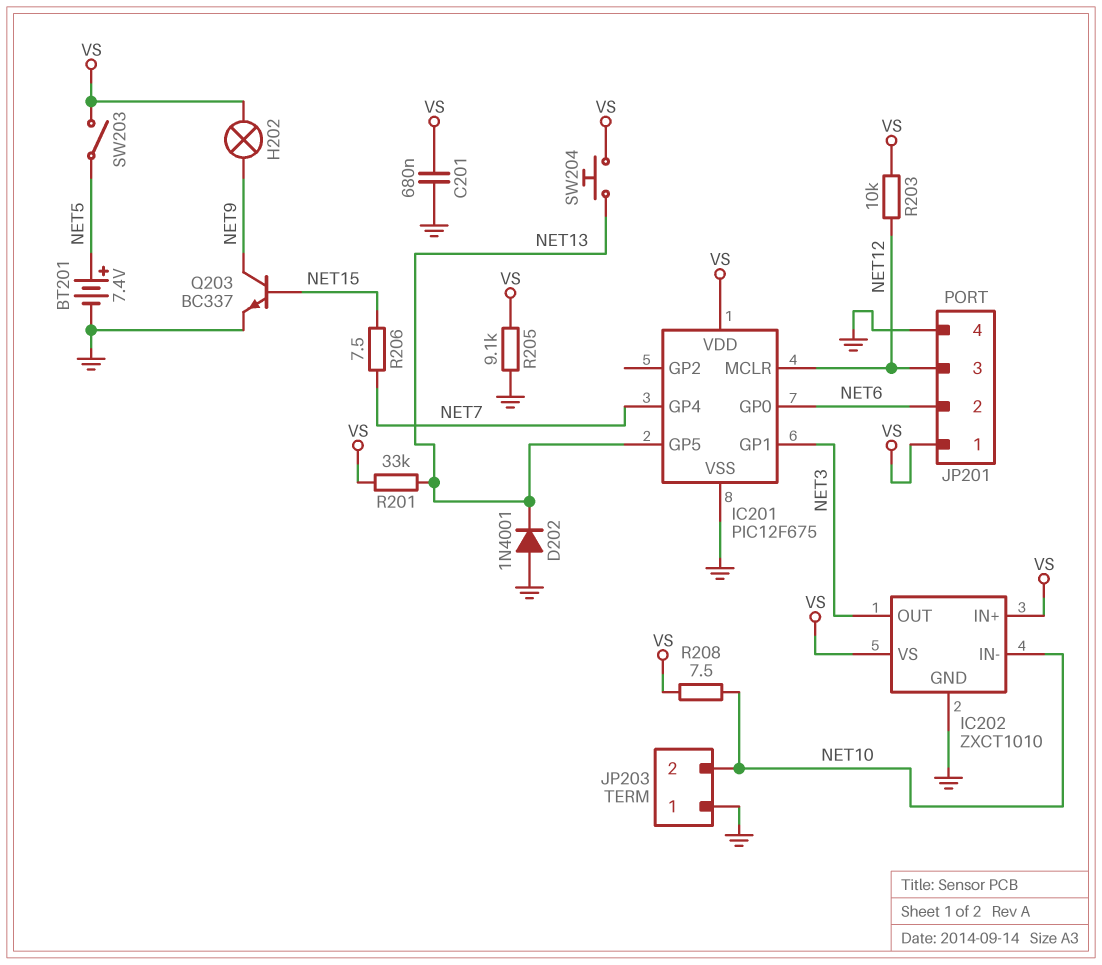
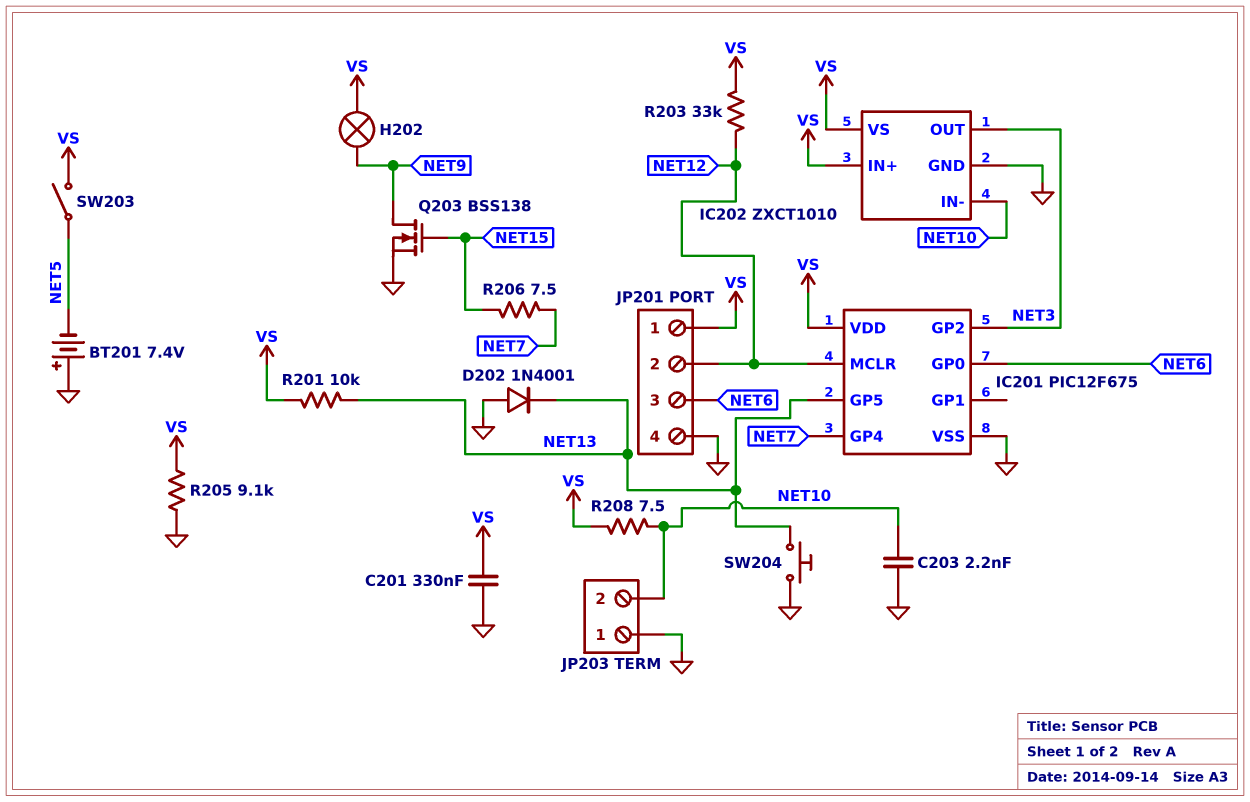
BT201: 7.4V (plus NET5, minus GND) -> 7.4V (plus GND, minus NET5)
C201: 680nF (GND, VS) -> 330nF (GND, VS)
C203: none -> 2.2nF (GND, NET10)
IC201 pin GP1: NET3 -> none
IC201 pin GP2: none -> NET3
JP201 pin 2: NET6 -> NET12
JP201 pin 3: NET12 -> NET6
Q203: NPN BC337 (B NET15, C NET9, E GND) -> NMOS BSS138 (G NET15, D NET9, S GND)
R201: 33k (NET13, VS) -> 10k (NET13, VS)
R203: 10k (NET12, VS) -> 33k (NET12, VS)
SW204: button (NET13, VS) -> button (GND, NET13)

